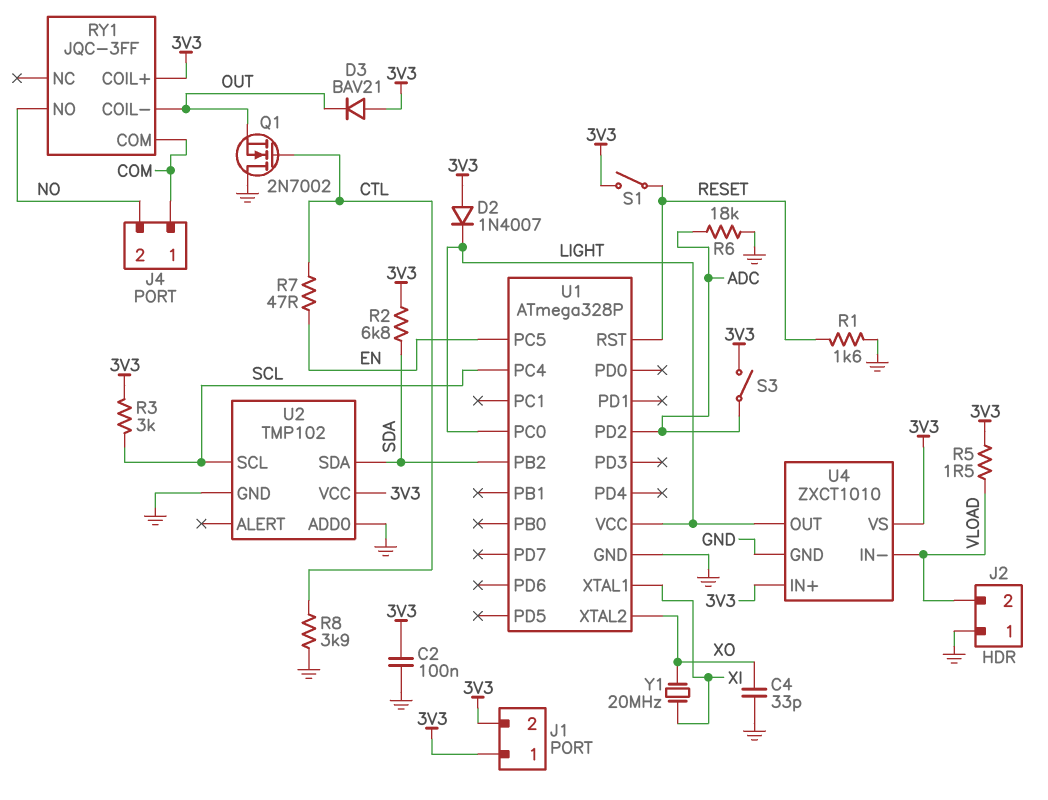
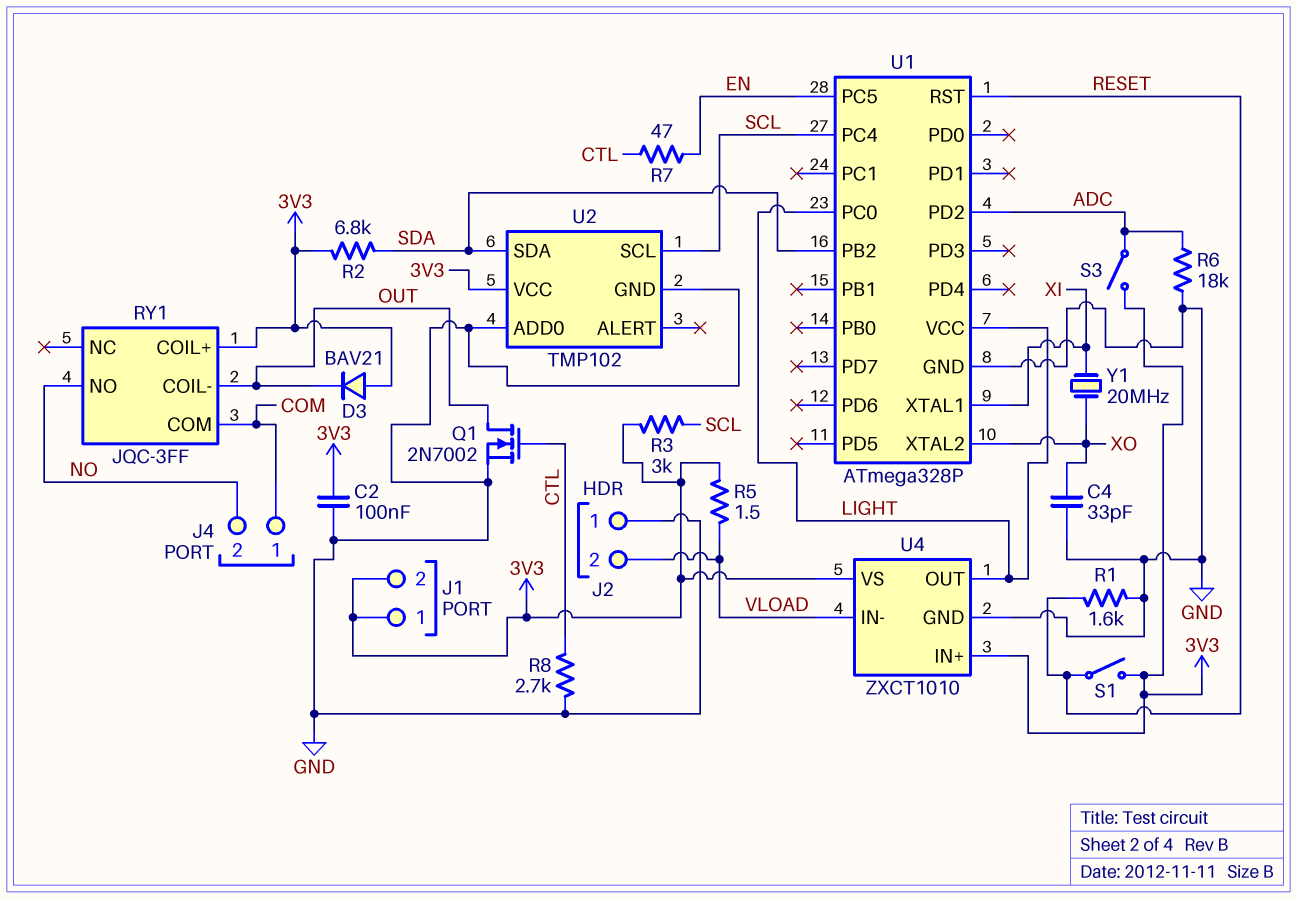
D2: diode 1N4007 (A 3V3, K LIGHT) -> none
Q1: NMOS 2N7002 (G CTL, D GND, S OUT) -> NMOS 2N7002 (G CTL, D OUT, S GND)
R8: 3.9k (CTL, GND) -> 2.7k (CTL, GND)

